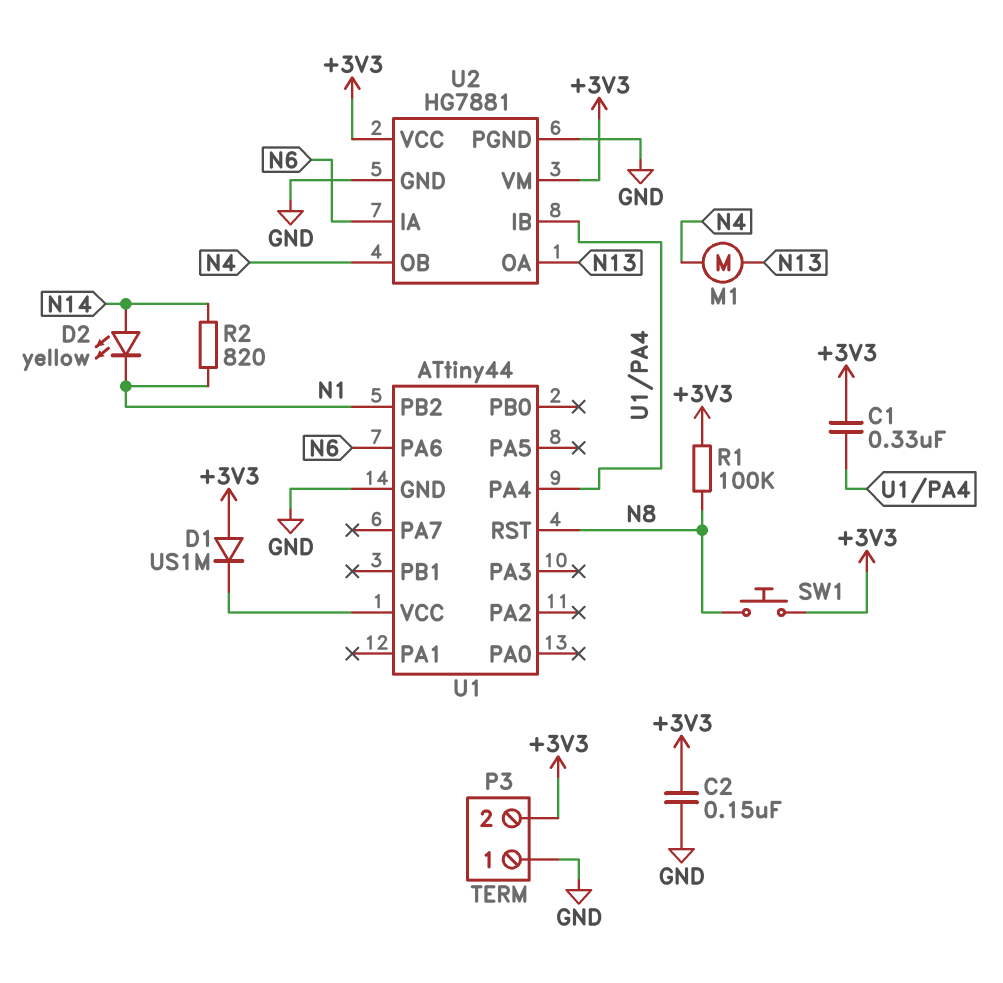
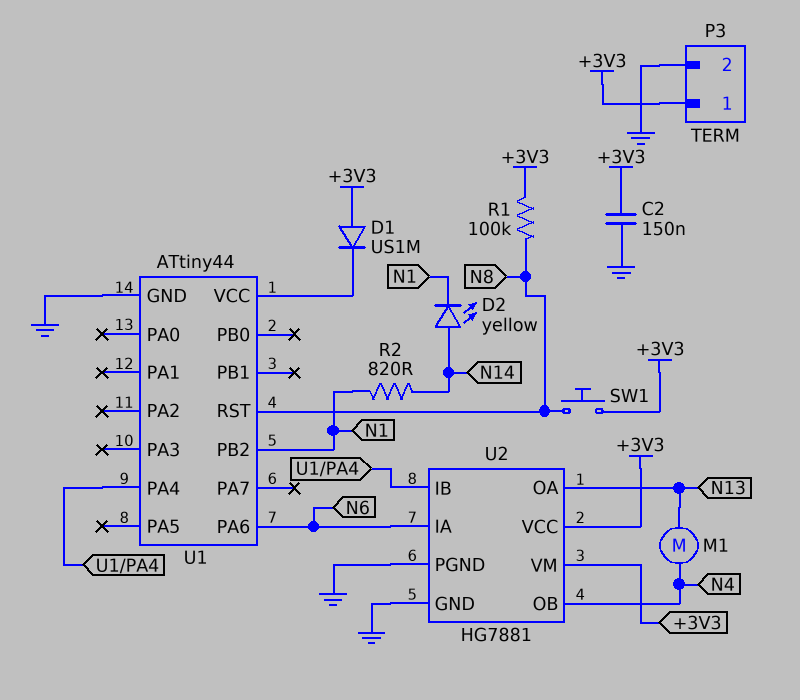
C1: 330nF (+3V3, U1/PA4) -> none
P3 pin 1: GND -> +3V3
P3 pin 2: +3V3 -> GND

